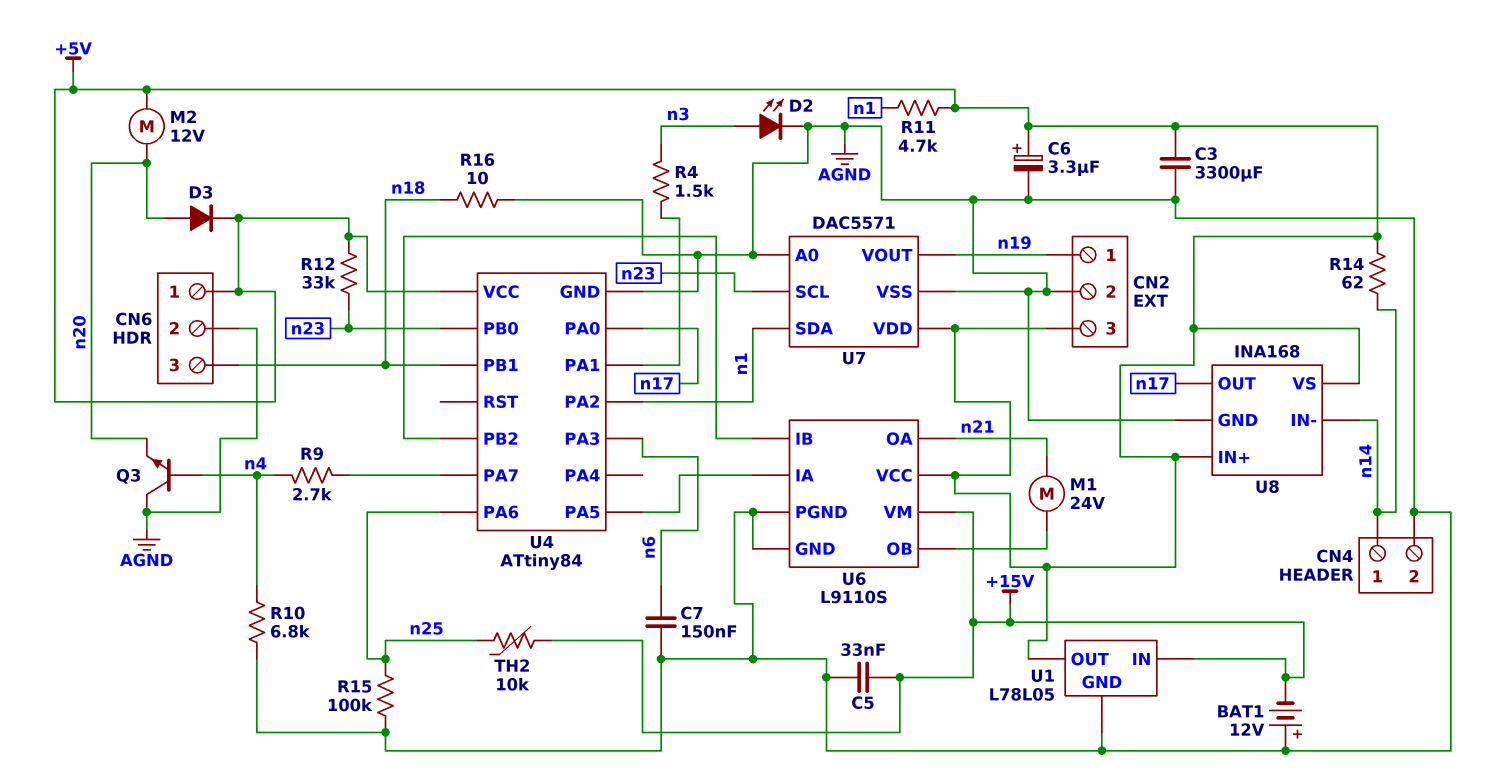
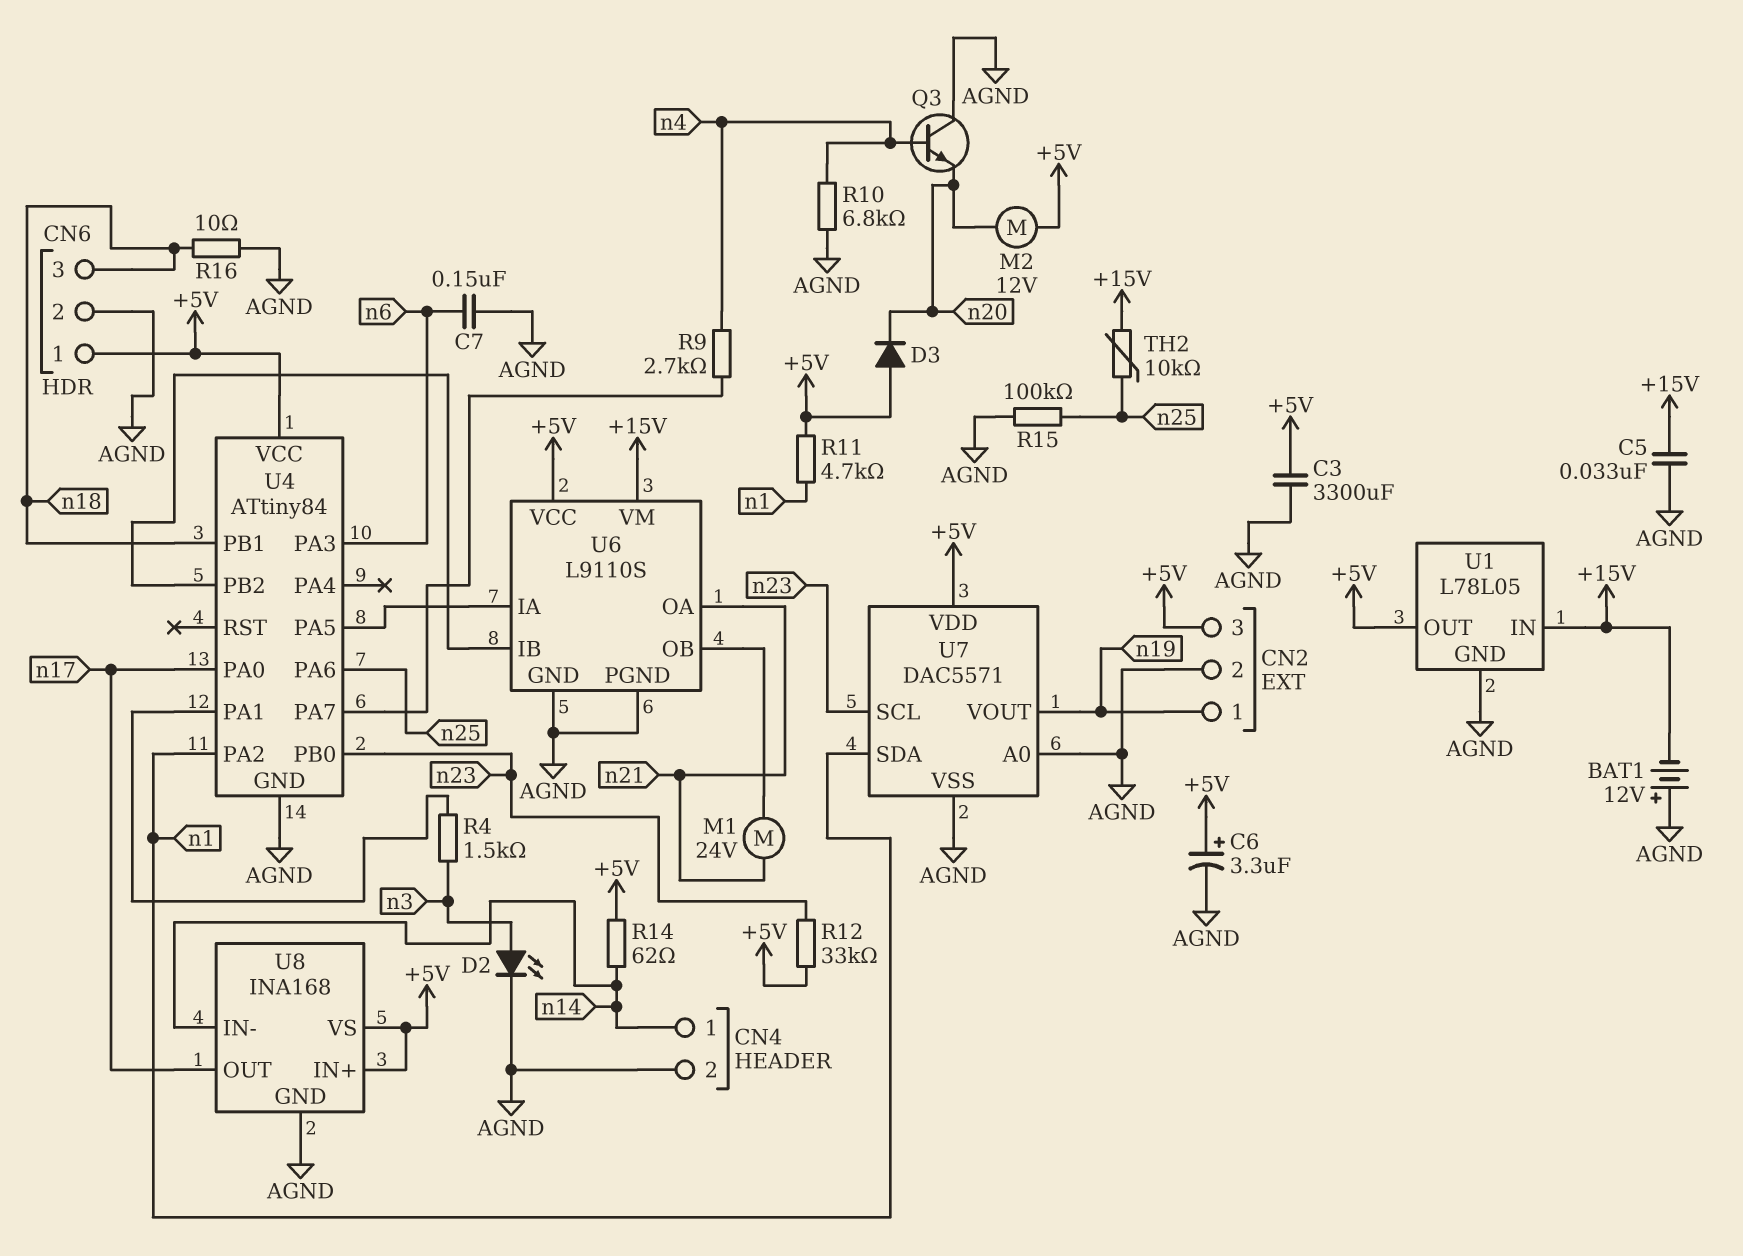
D3: diode (A n20, K +5V) -> diode (A +5V, K n20)

